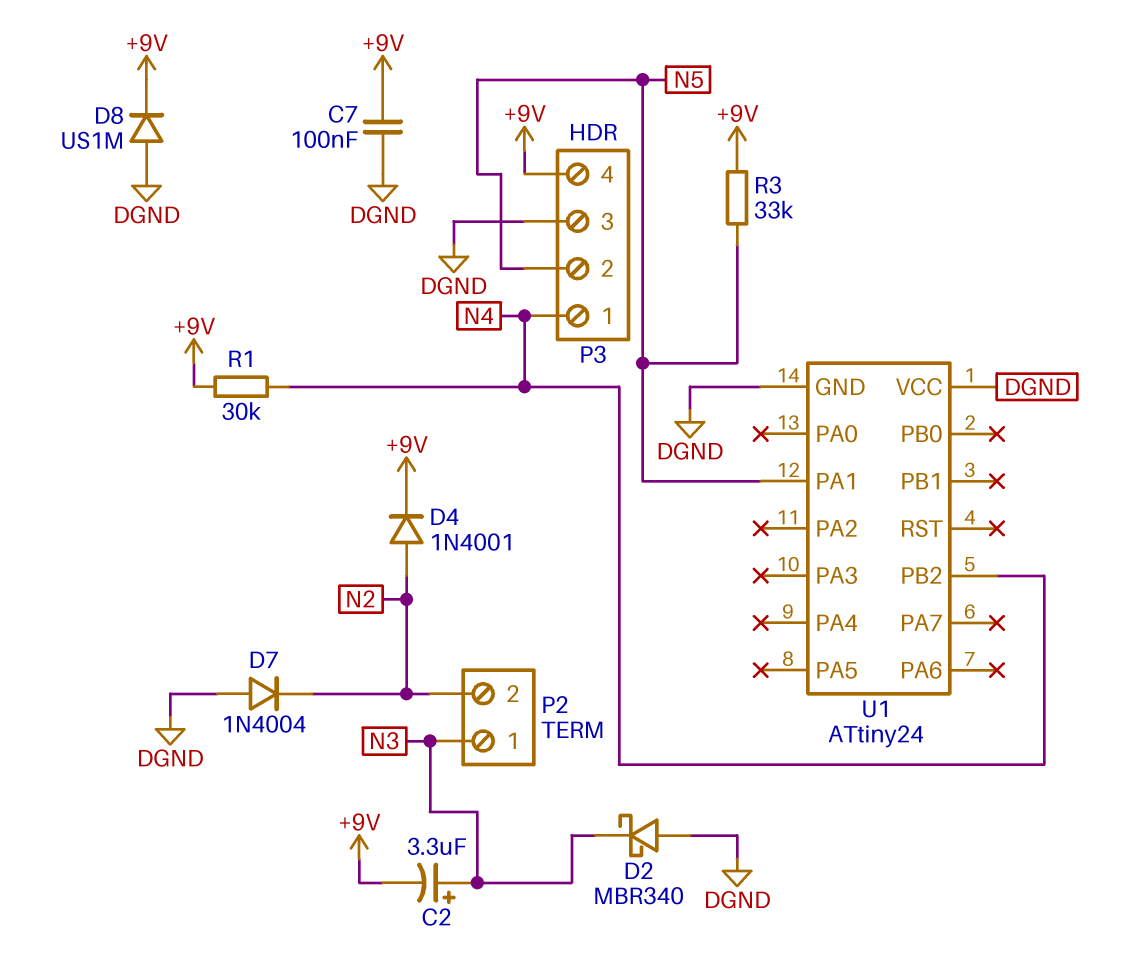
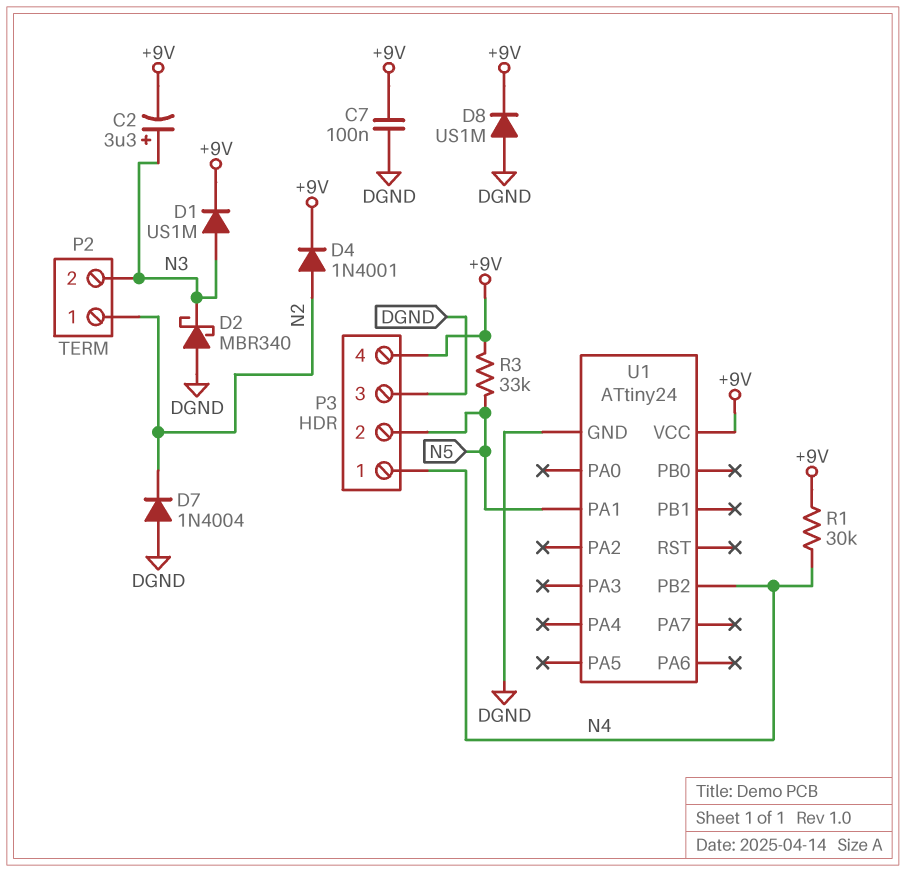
D1: none -> diode US1M (A N3, K +9V)
P2 pin 1: N3 -> N2
P2 pin 2: N2 -> N3
U1 pin VCC: DGND -> +9V

